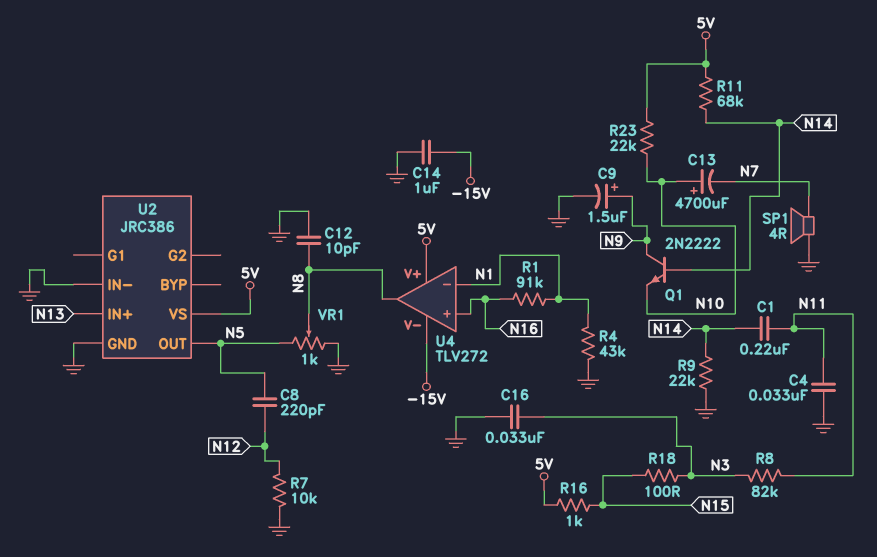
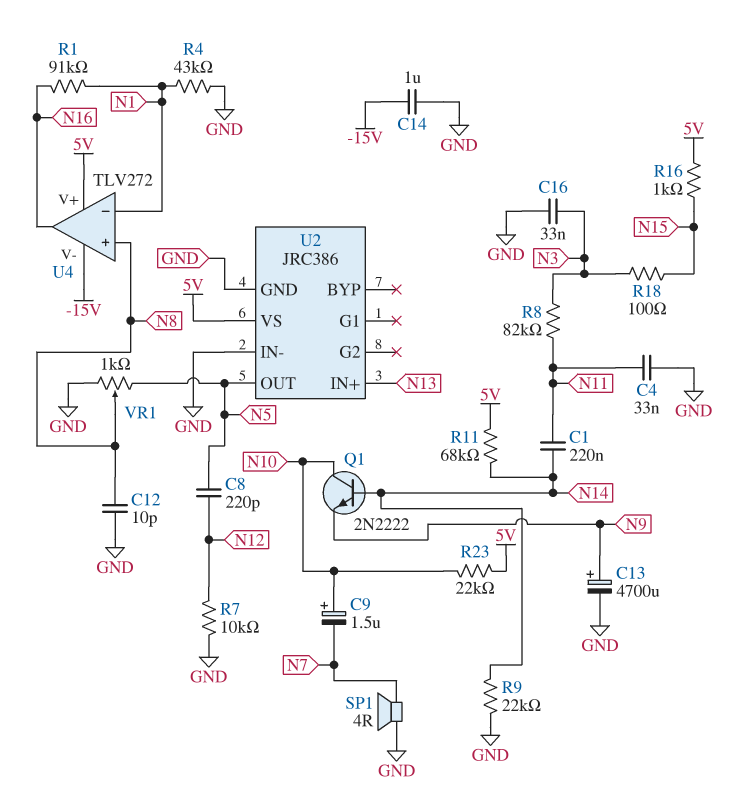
C9: 1.5uF (plus N9, minus GND) -> 1.5uF (plus N10, minus N7)
C13: 4700uF (plus N10, minus N7) -> 4700uF (plus N9, minus GND)
Q1: NPN 2N2222 (B N14, C N9, E N10) -> NPN 2N2222 (B N14, C N10, E N9)
U4 pin in+: N16 -> N8
U4 pin out: N8 -> N16

